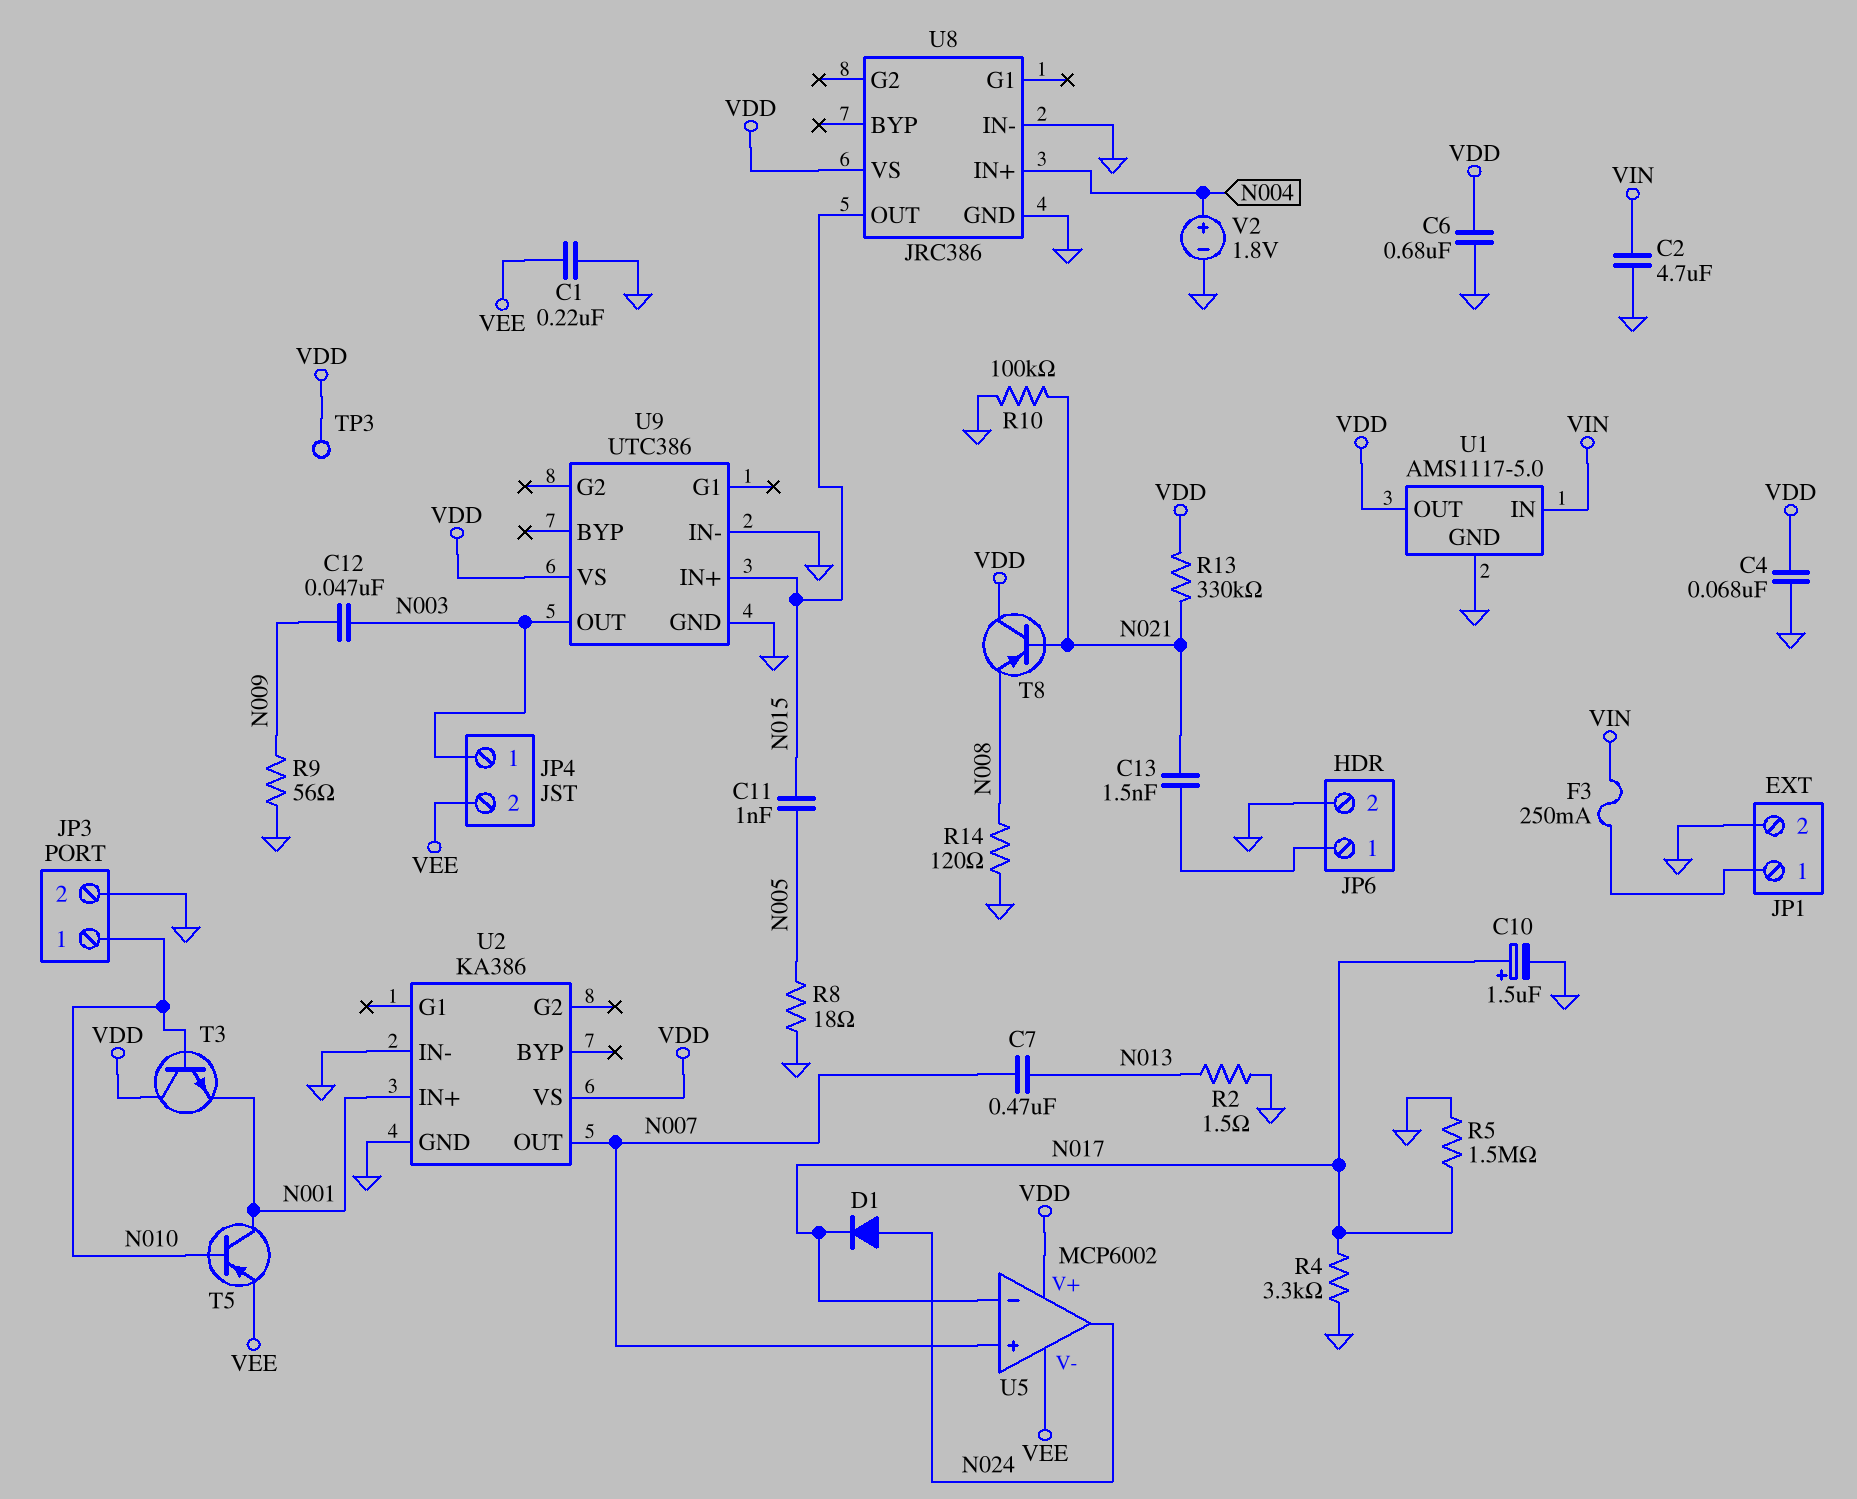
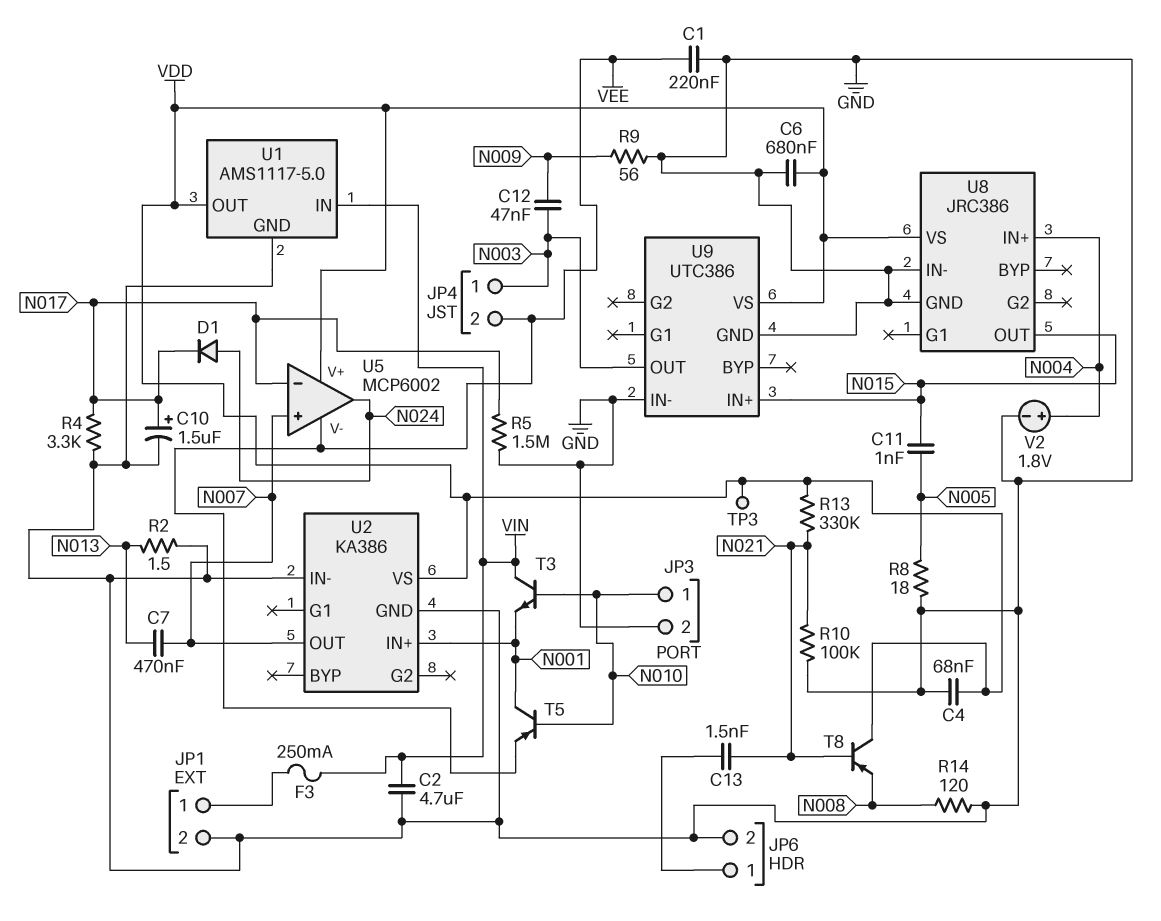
T3: NPN (B N010, C VDD, E N001) -> NPN (B N010, C VIN, E N001)

